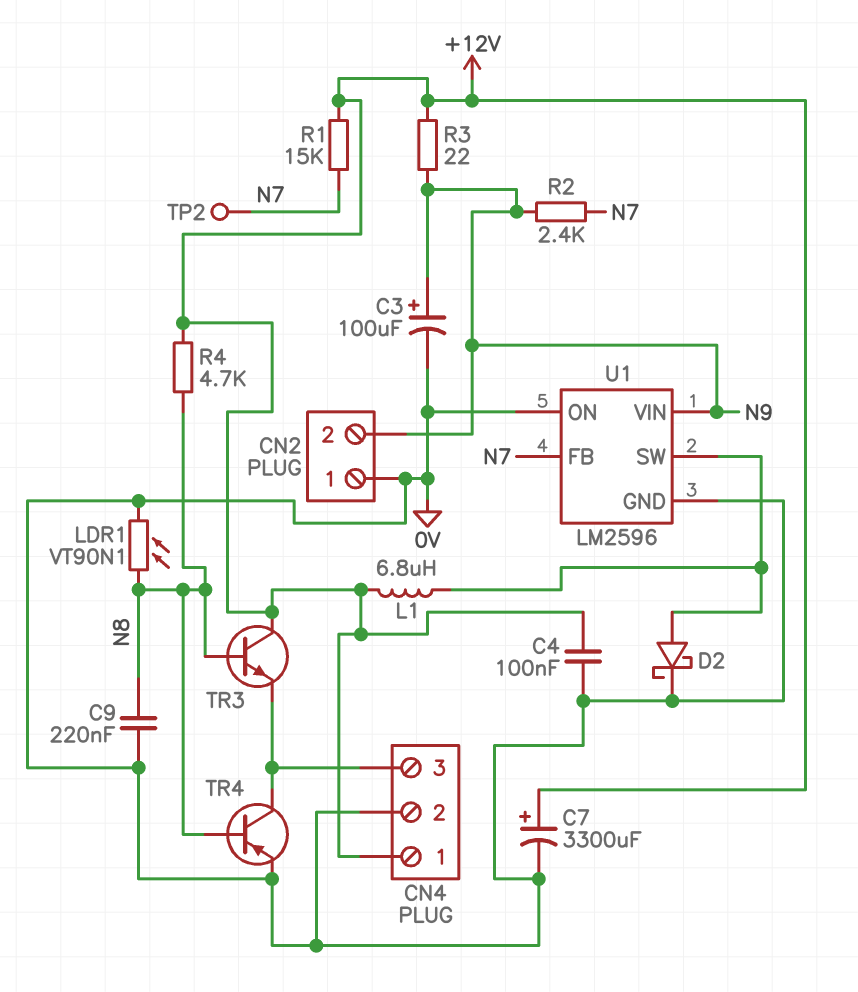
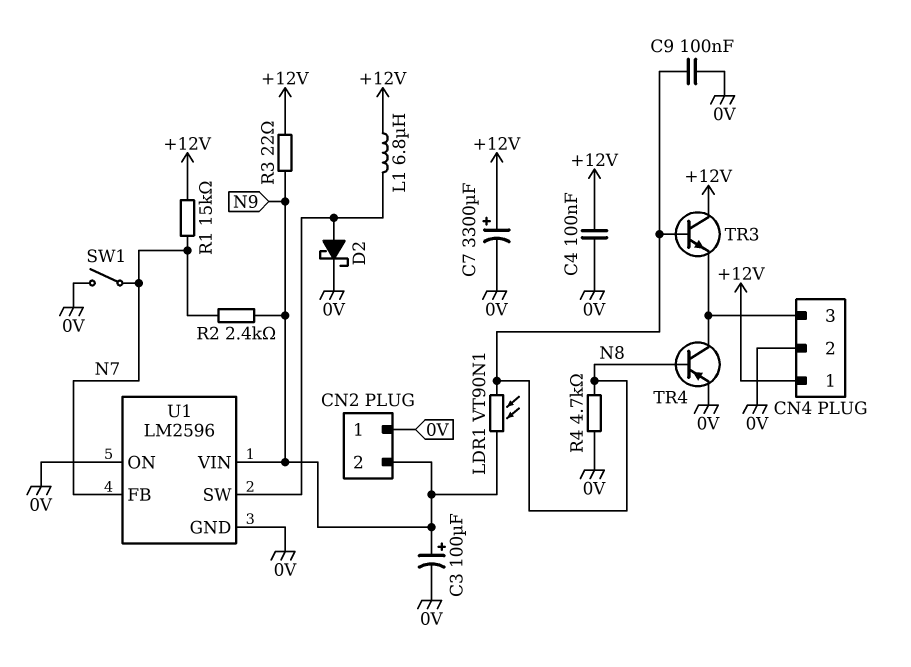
C9: 220nF (0V, N8) -> 100nF (0V, N8)
LDR1: VT90N1 (0V, N8) -> VT90N1 (N8, N9)
R4: 4.7k (+12V, N8) -> 4.7k (0V, N8)
SW1: none -> switch (0V, N7)
TP2: test point (N7) -> none

